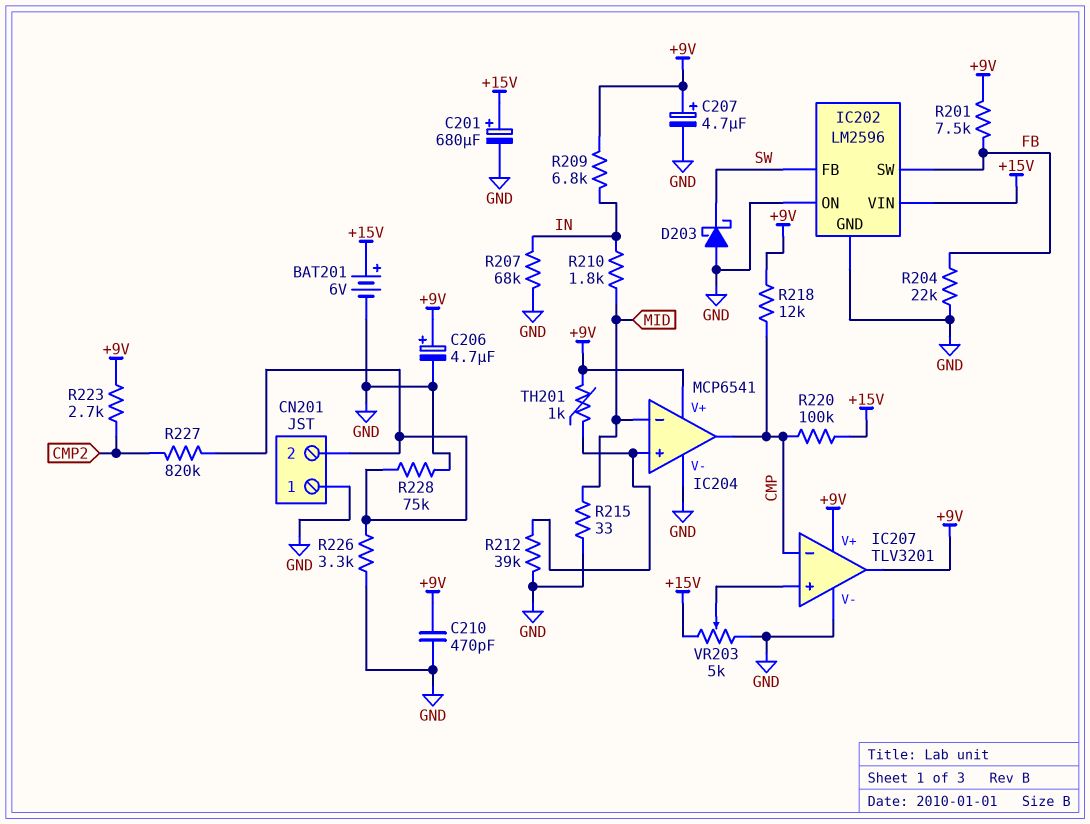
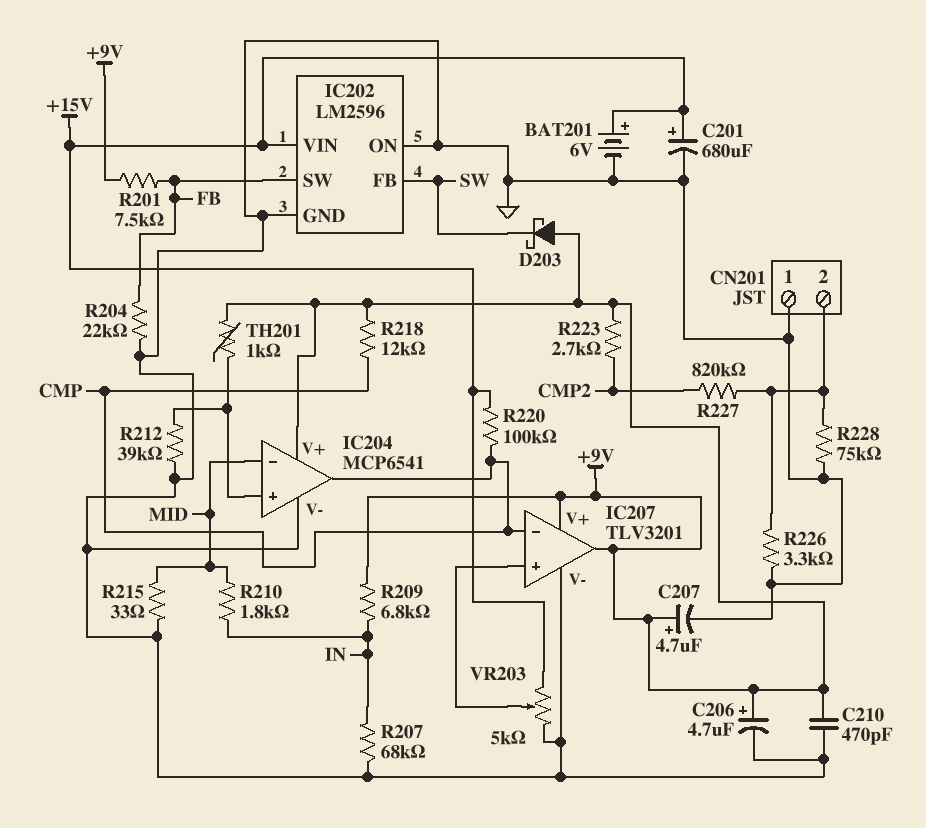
D203: schottky (A GND, K SW) -> schottky (A +9V, K SW)

